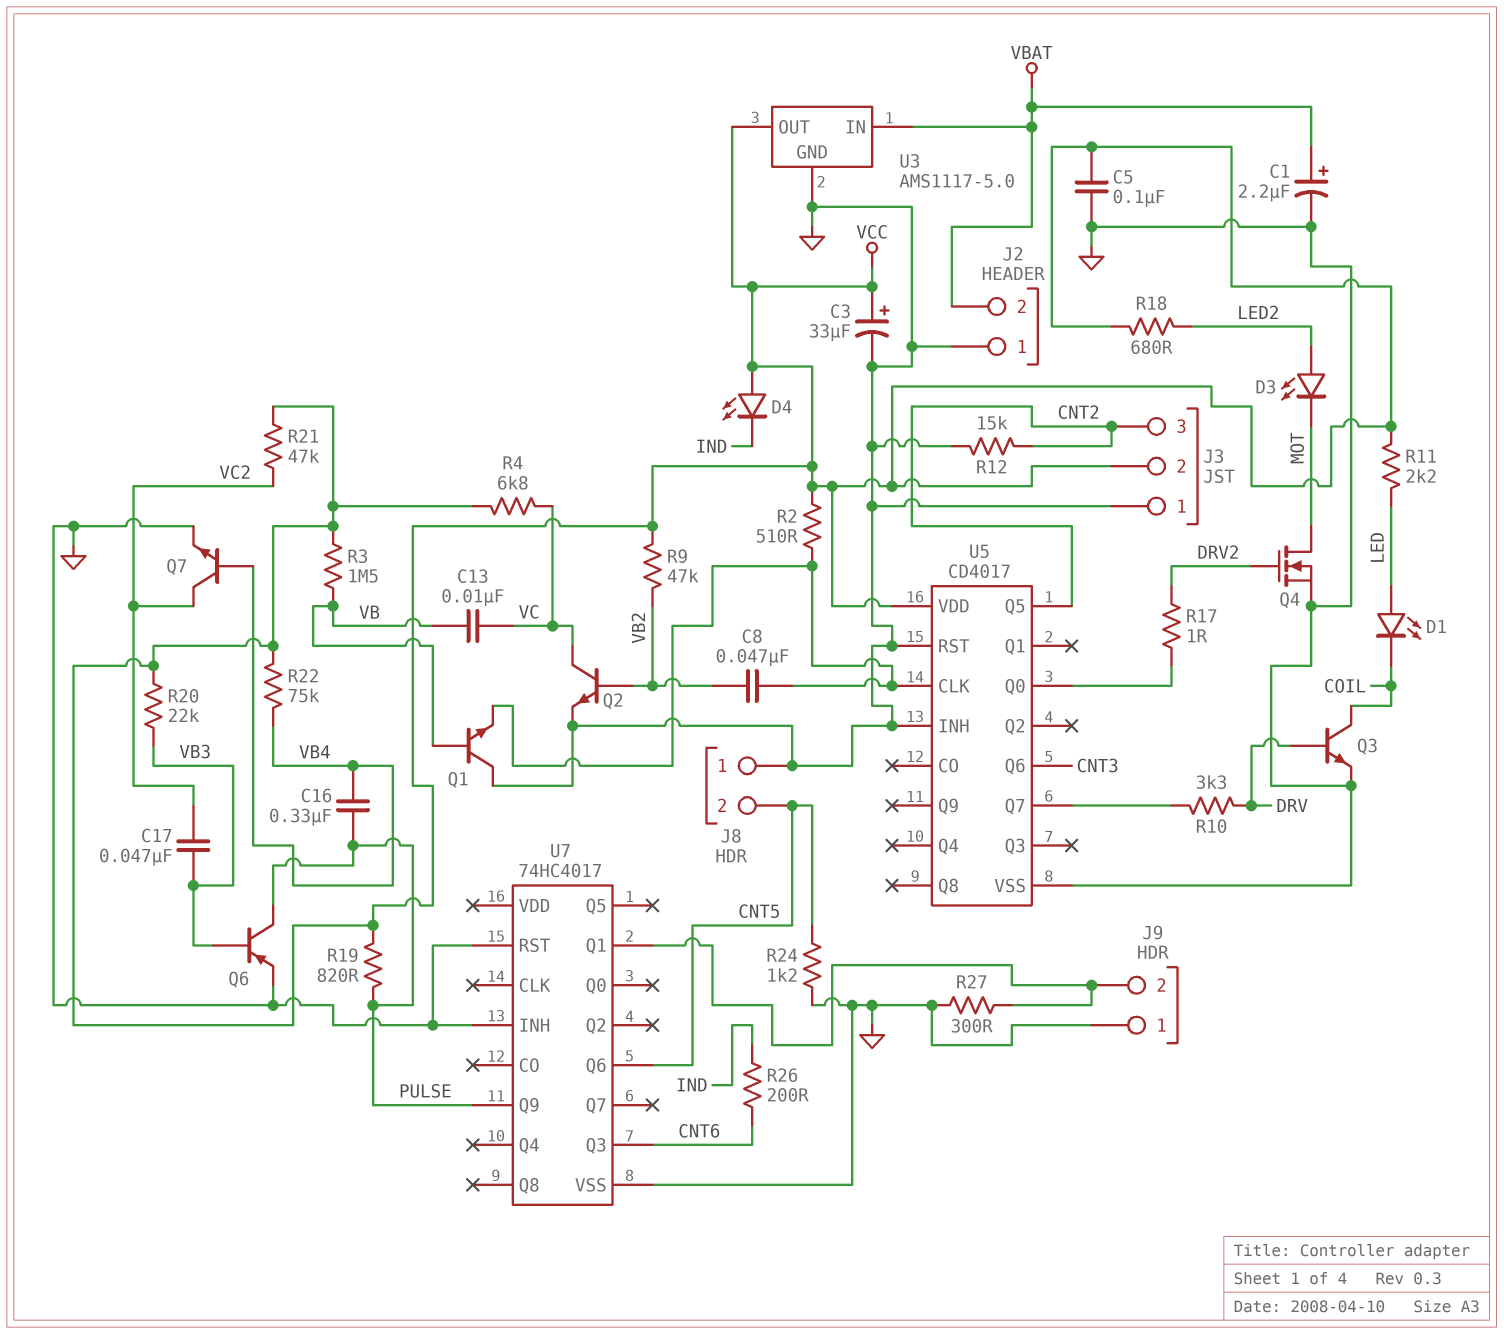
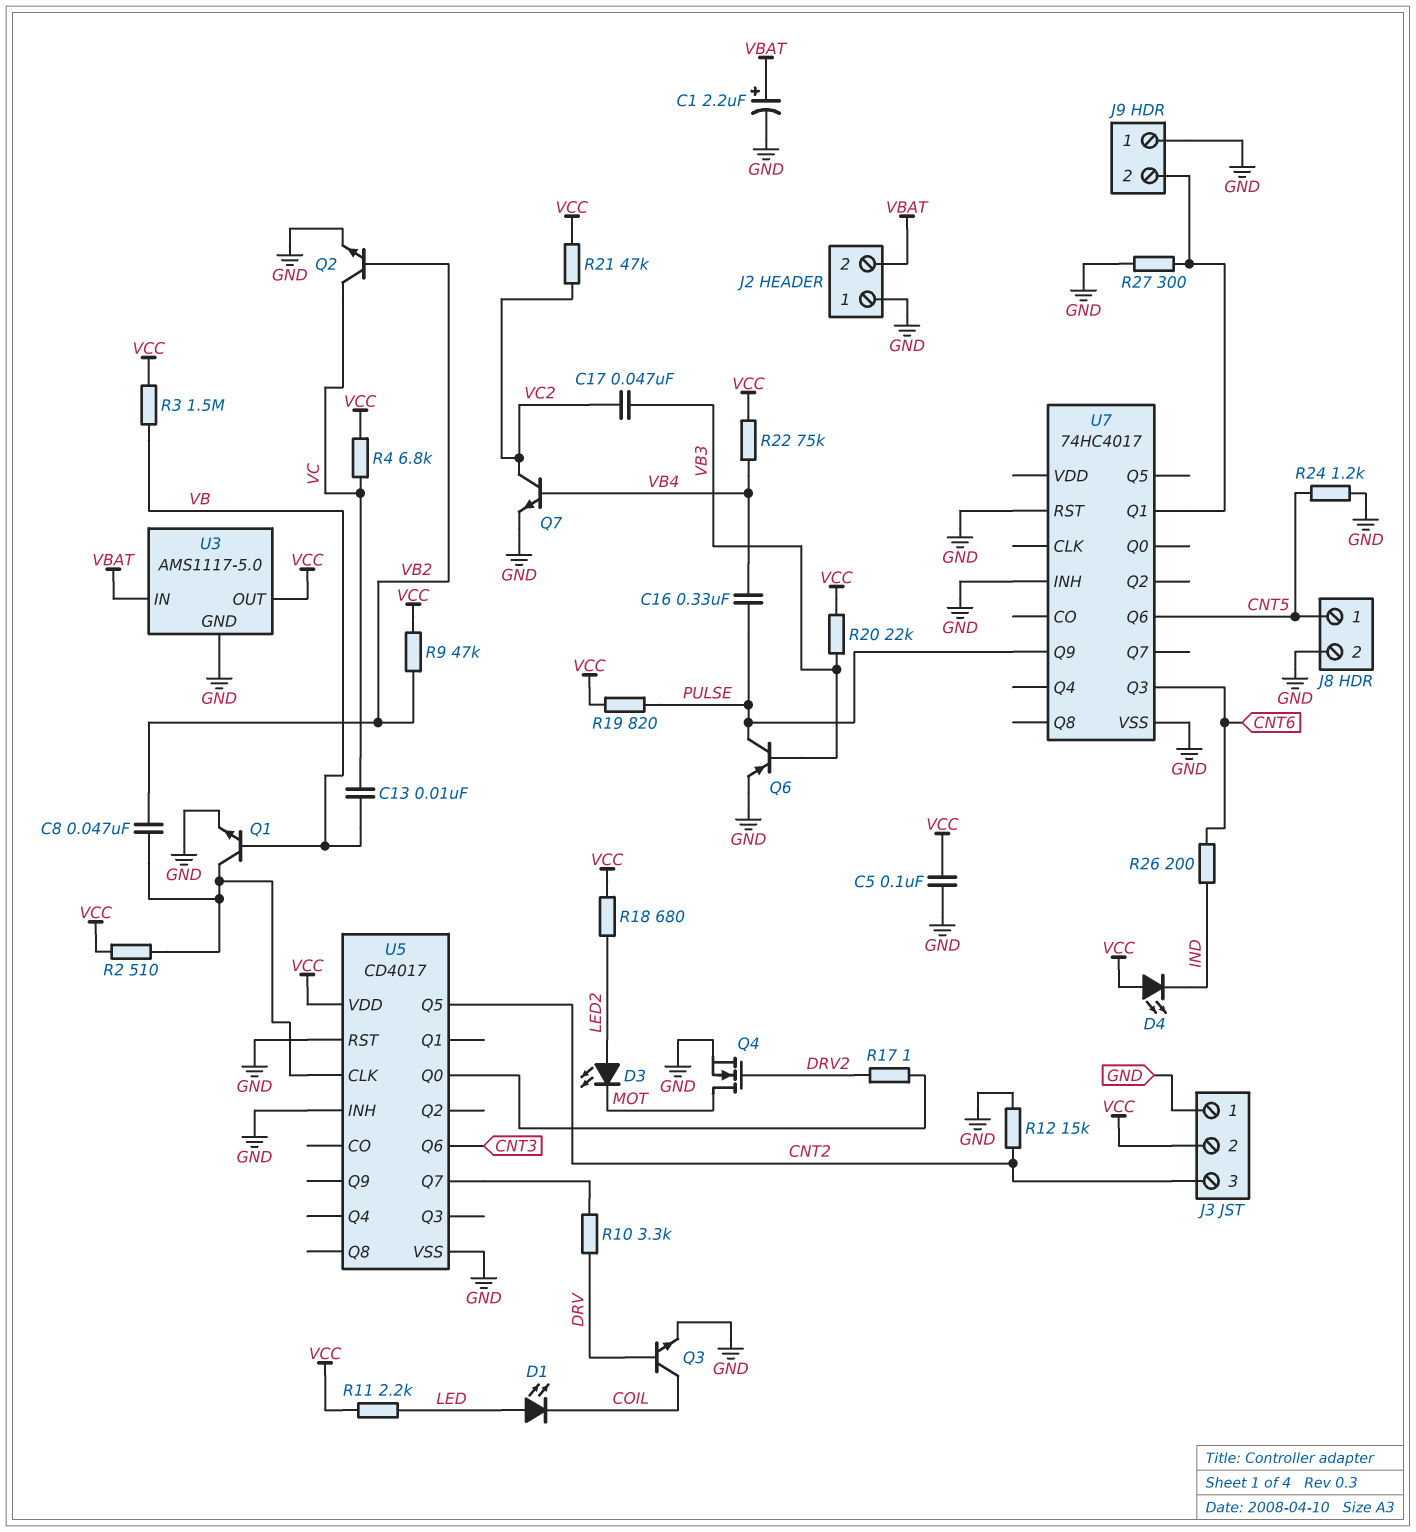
C3: 33uF (plus VCC, minus GND) -> none
J8 pin 1: GND -> CNT5
J8 pin 2: CNT5 -> GND
Q1: NPN (B VB, C GND, E U5/CLK) -> NPN (B VB, C U5/CLK, E GND)

